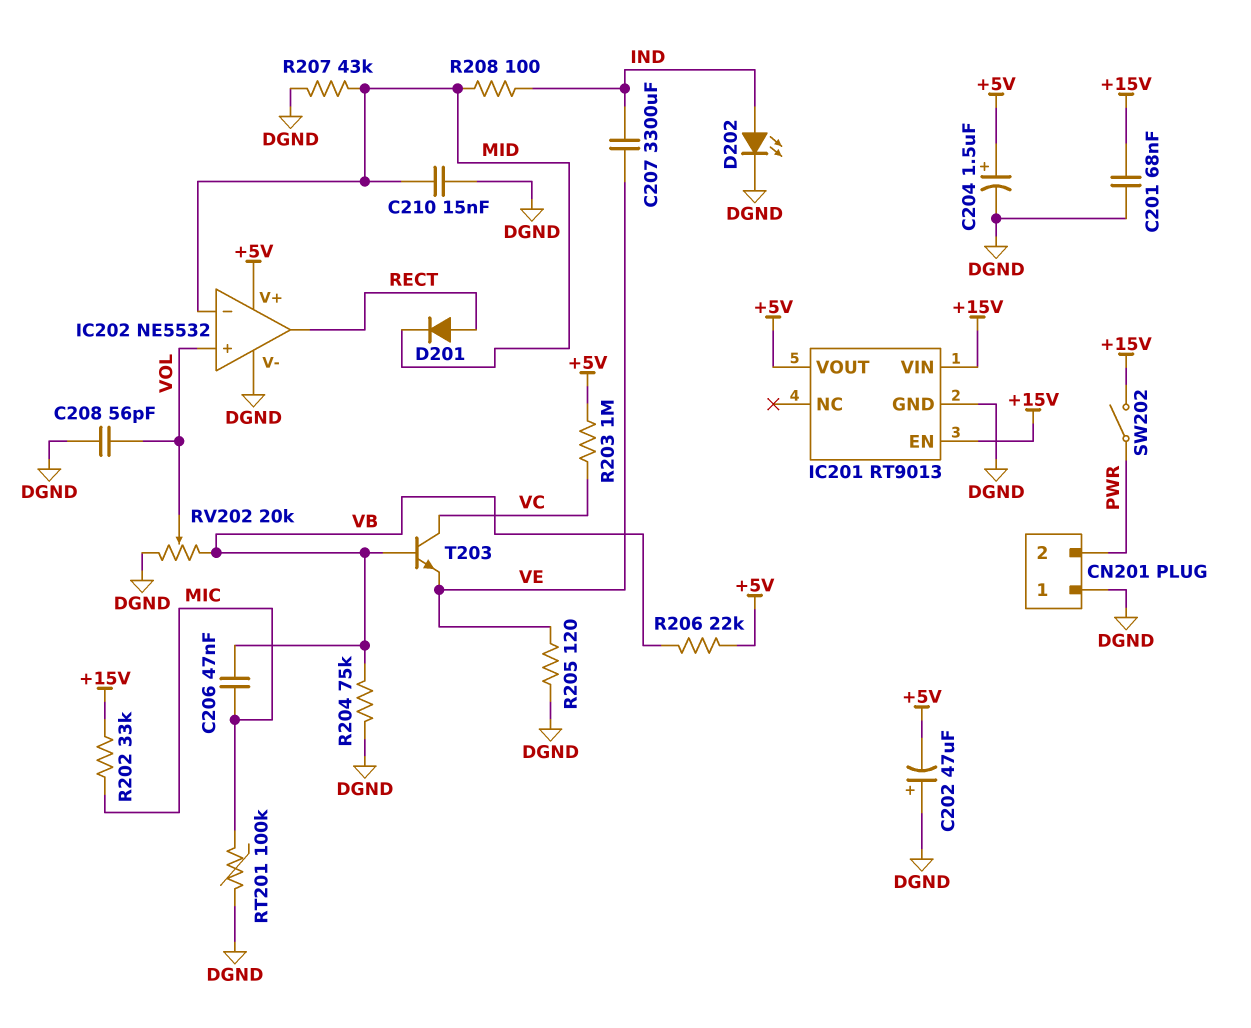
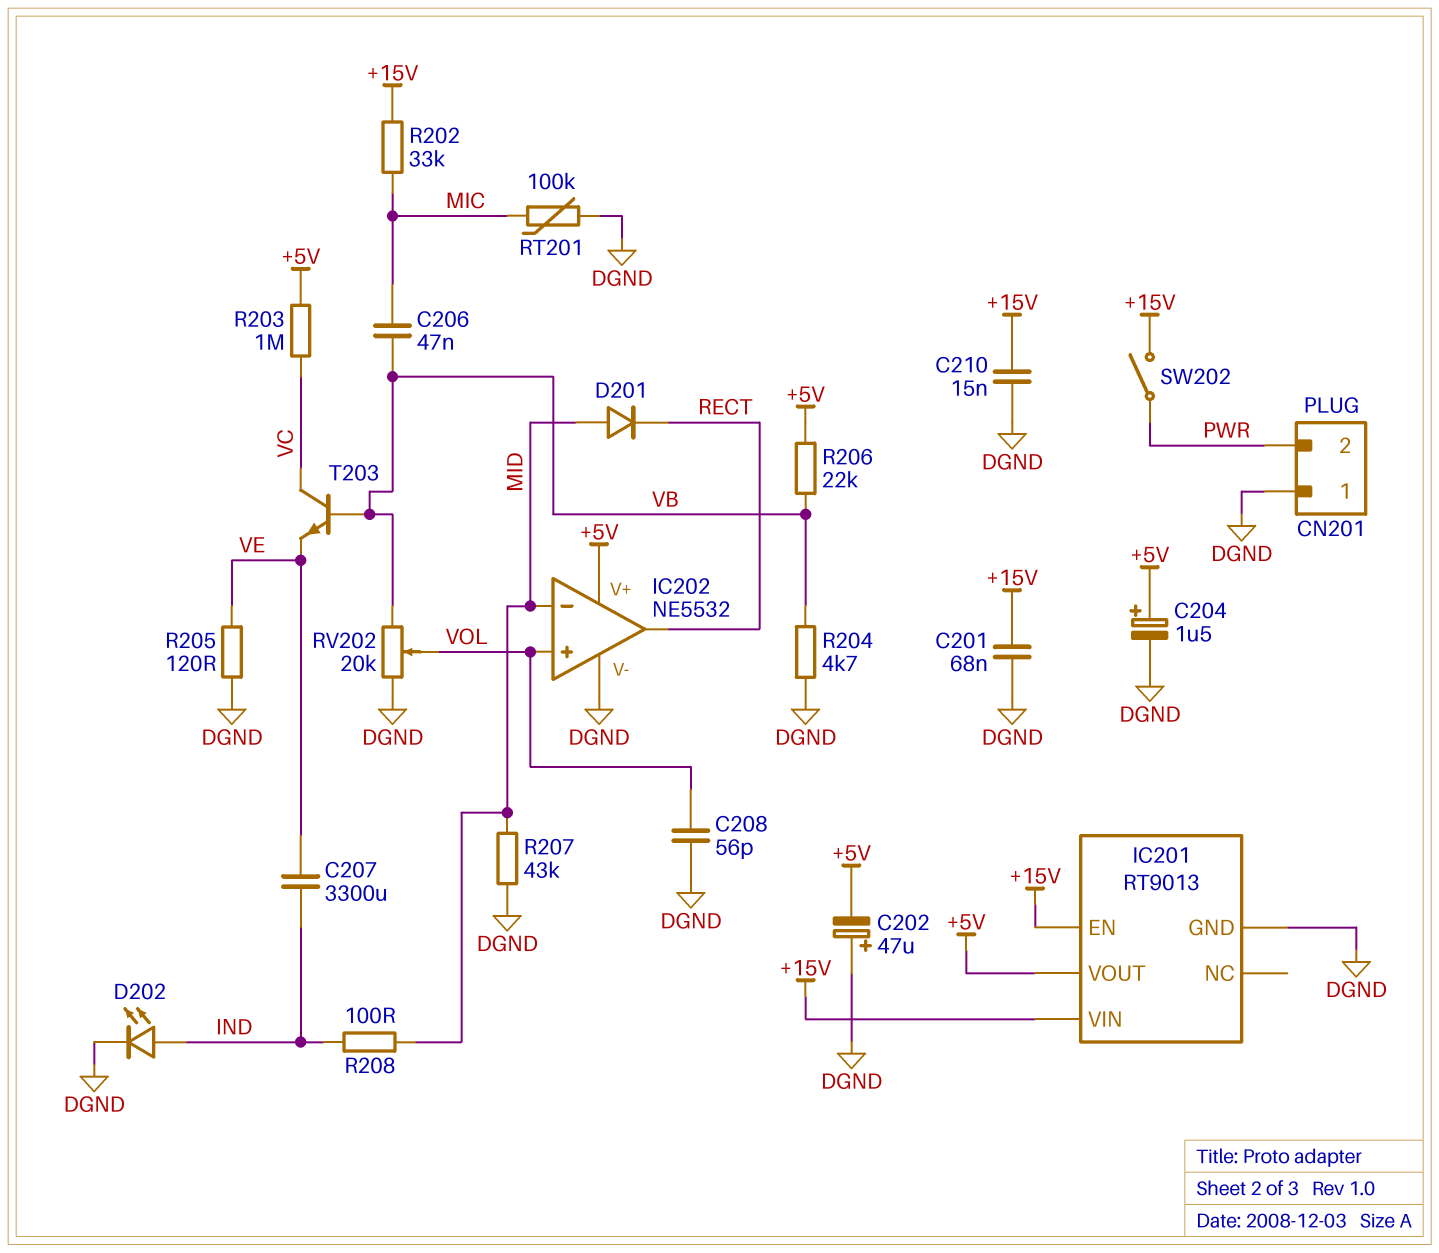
C210: 15nF (DGND, MID) -> 15nF (+15V, DGND)
D201: diode (A RECT, K MID) -> diode (A MID, K RECT)
R204: 75k (DGND, VB) -> 4.7k (DGND, VB)

